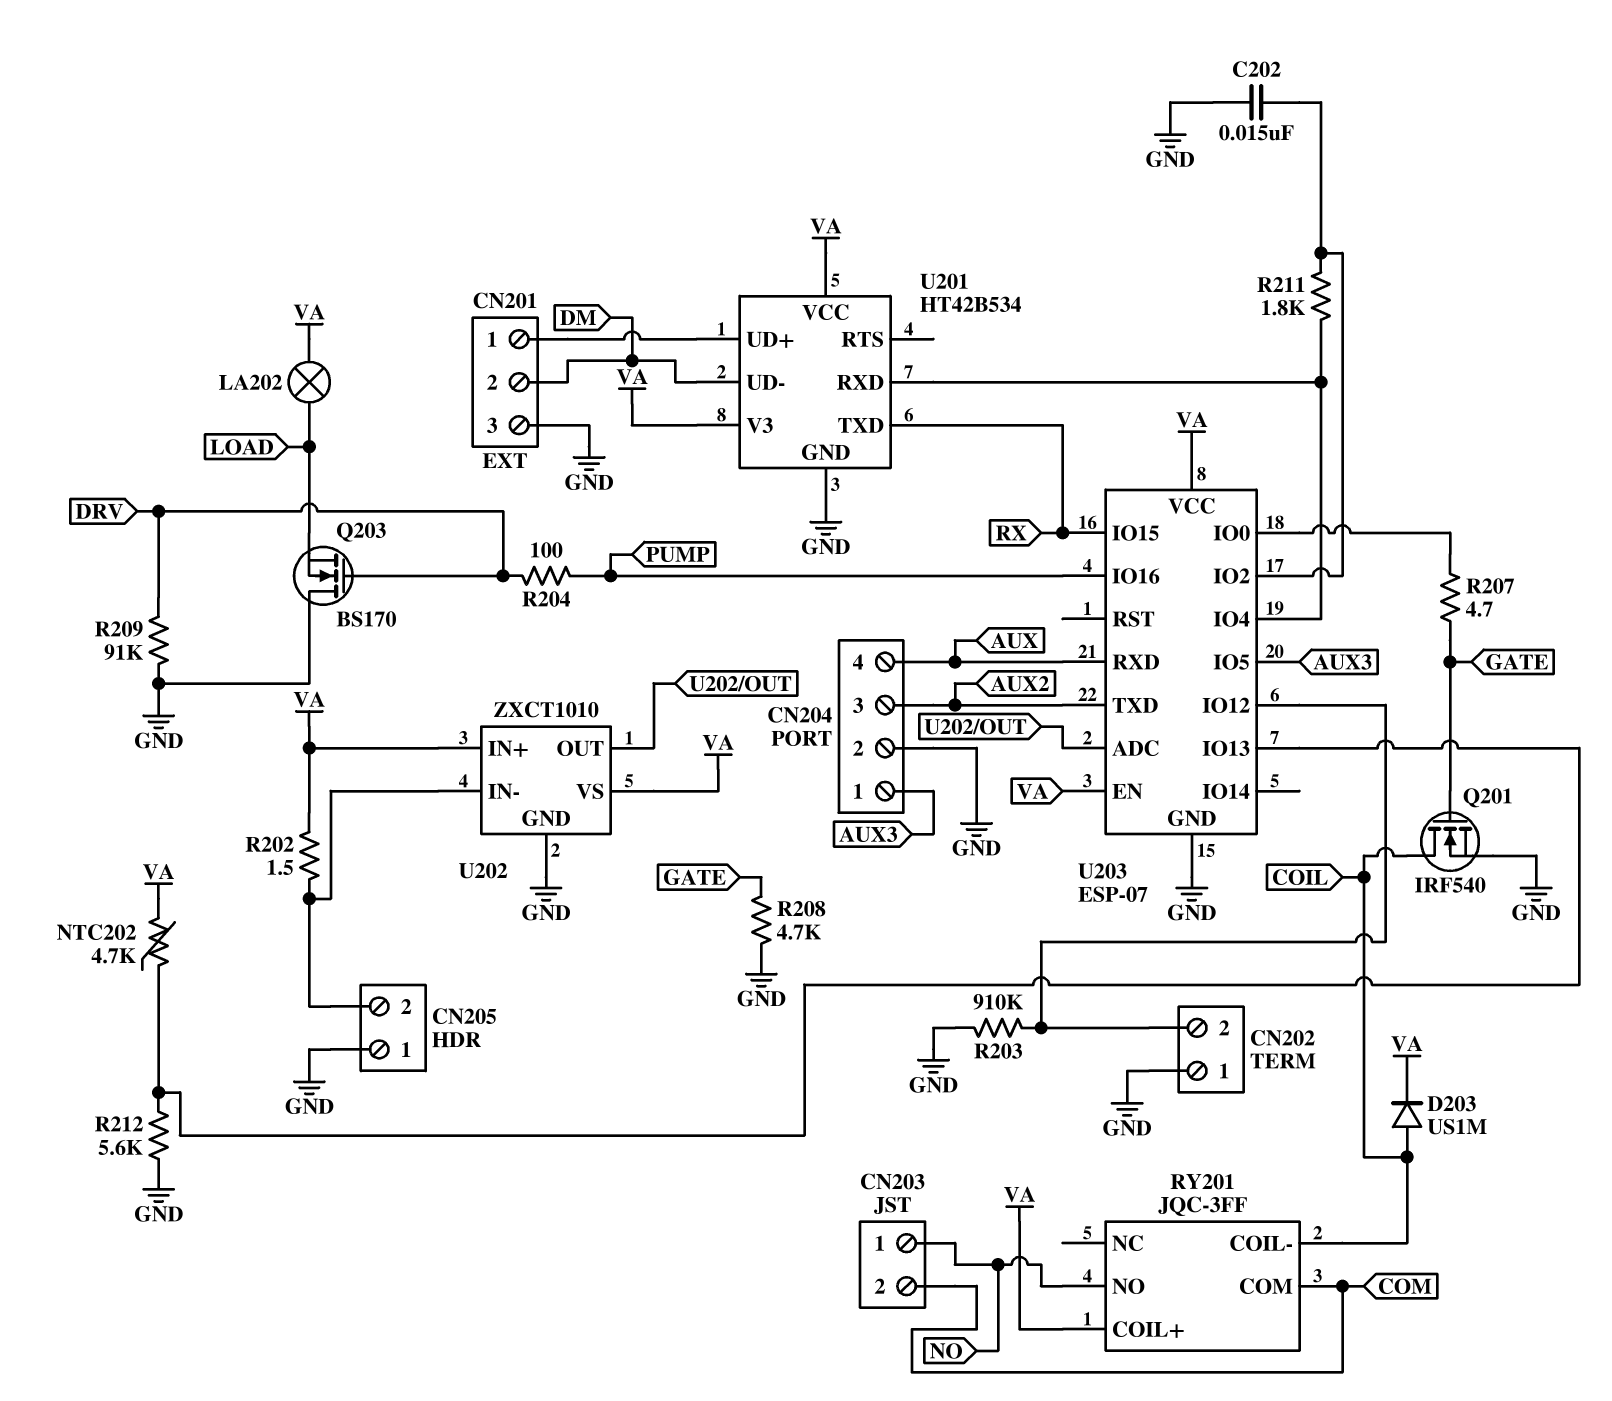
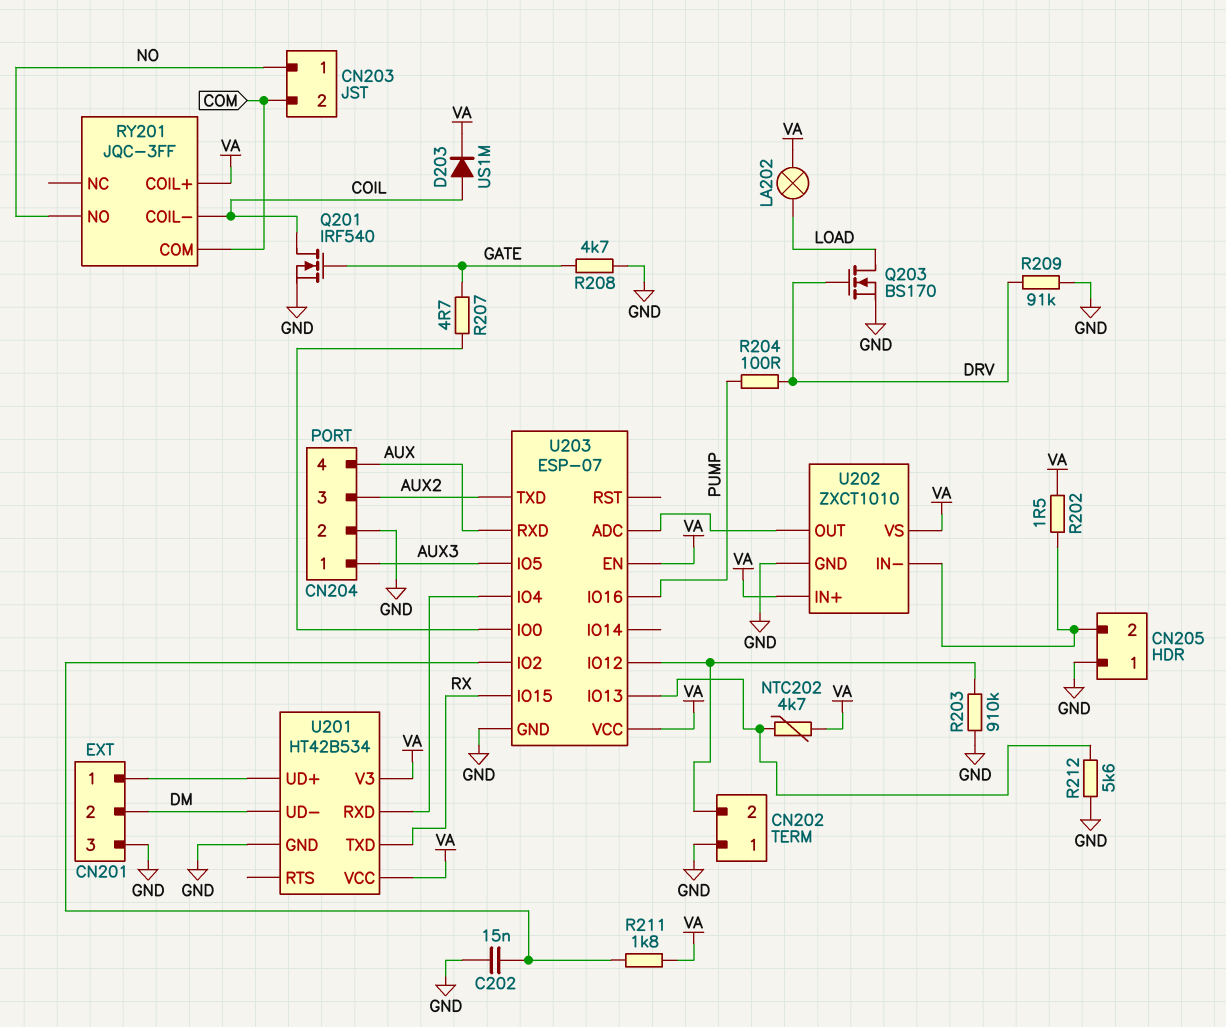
Q203: NMOS BS170 (G DRV, D GND, S LOAD) -> NMOS BS170 (G DRV, D LOAD, S GND)
R211: 1.8k (U201/RXD, U203/IO2) -> 1.8k (U203/IO2, VA)

